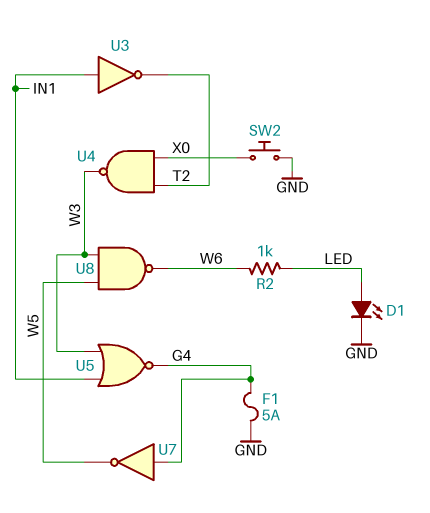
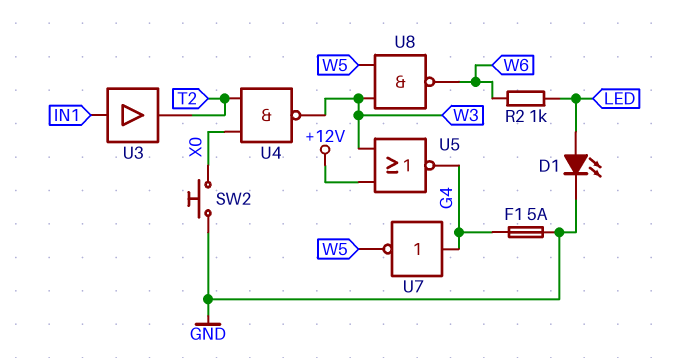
U3: NOT (in IN1, out T2) -> buffer (in IN1, out T2)
U5: NOR (in IN1, in W3, out G4) -> NOR (in +12V, in W3, out G4)

